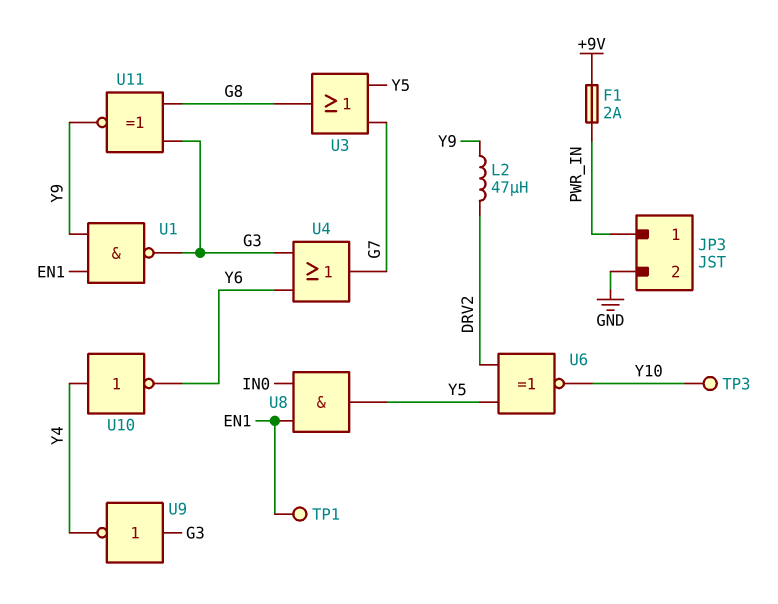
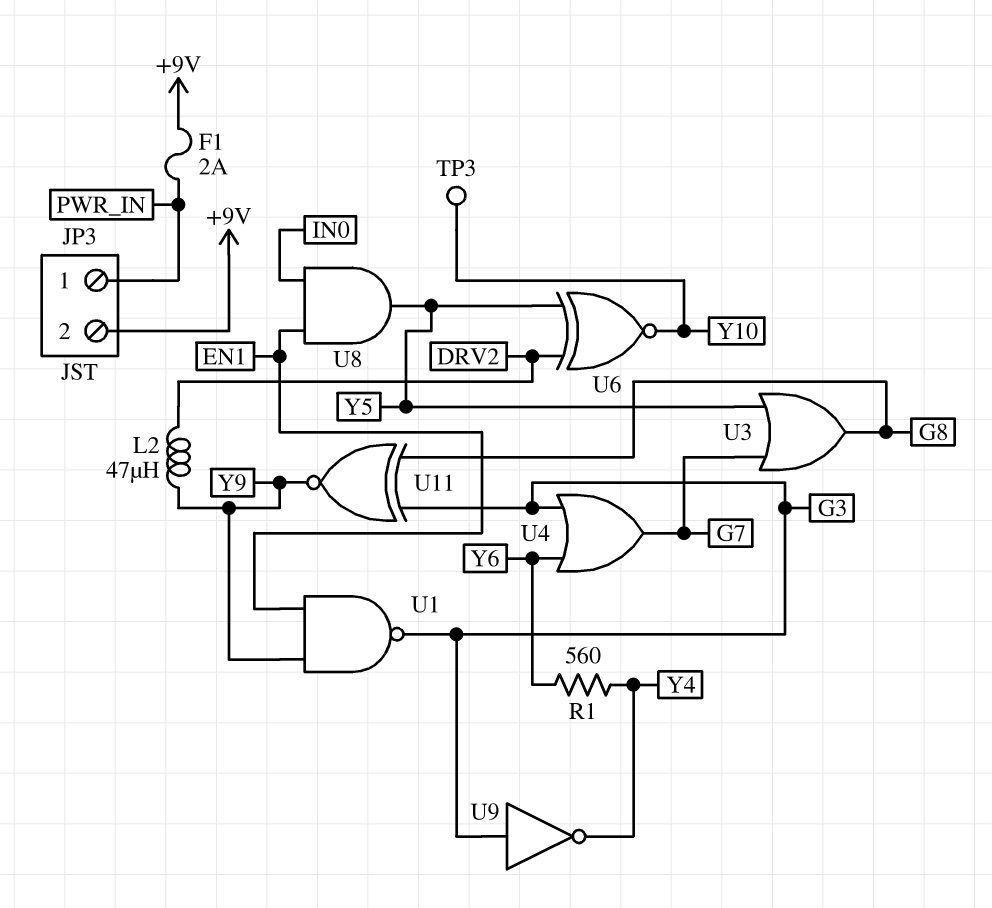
JP3 pin 2: GND -> +9V
R1: none -> 560 (Y4, Y6)
TP1: test point (EN1) -> none
U10: NOT (in Y4, out Y6) -> none

